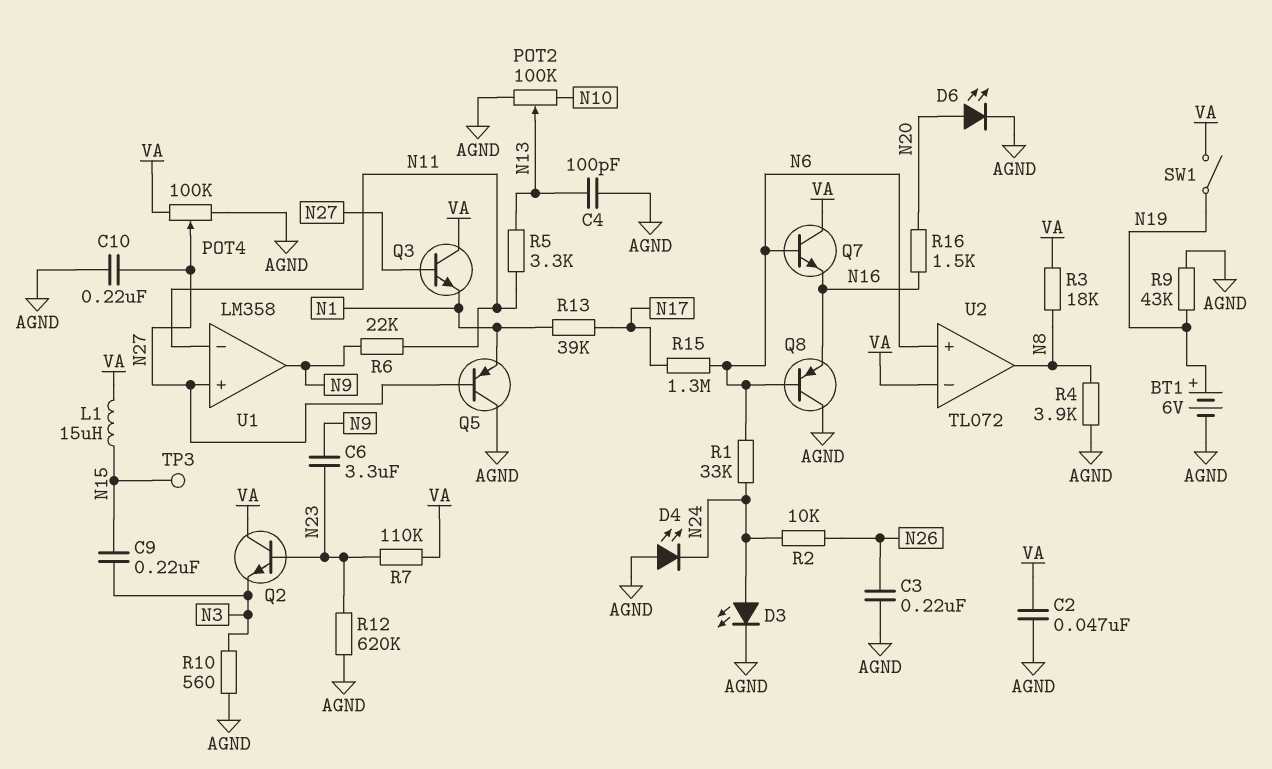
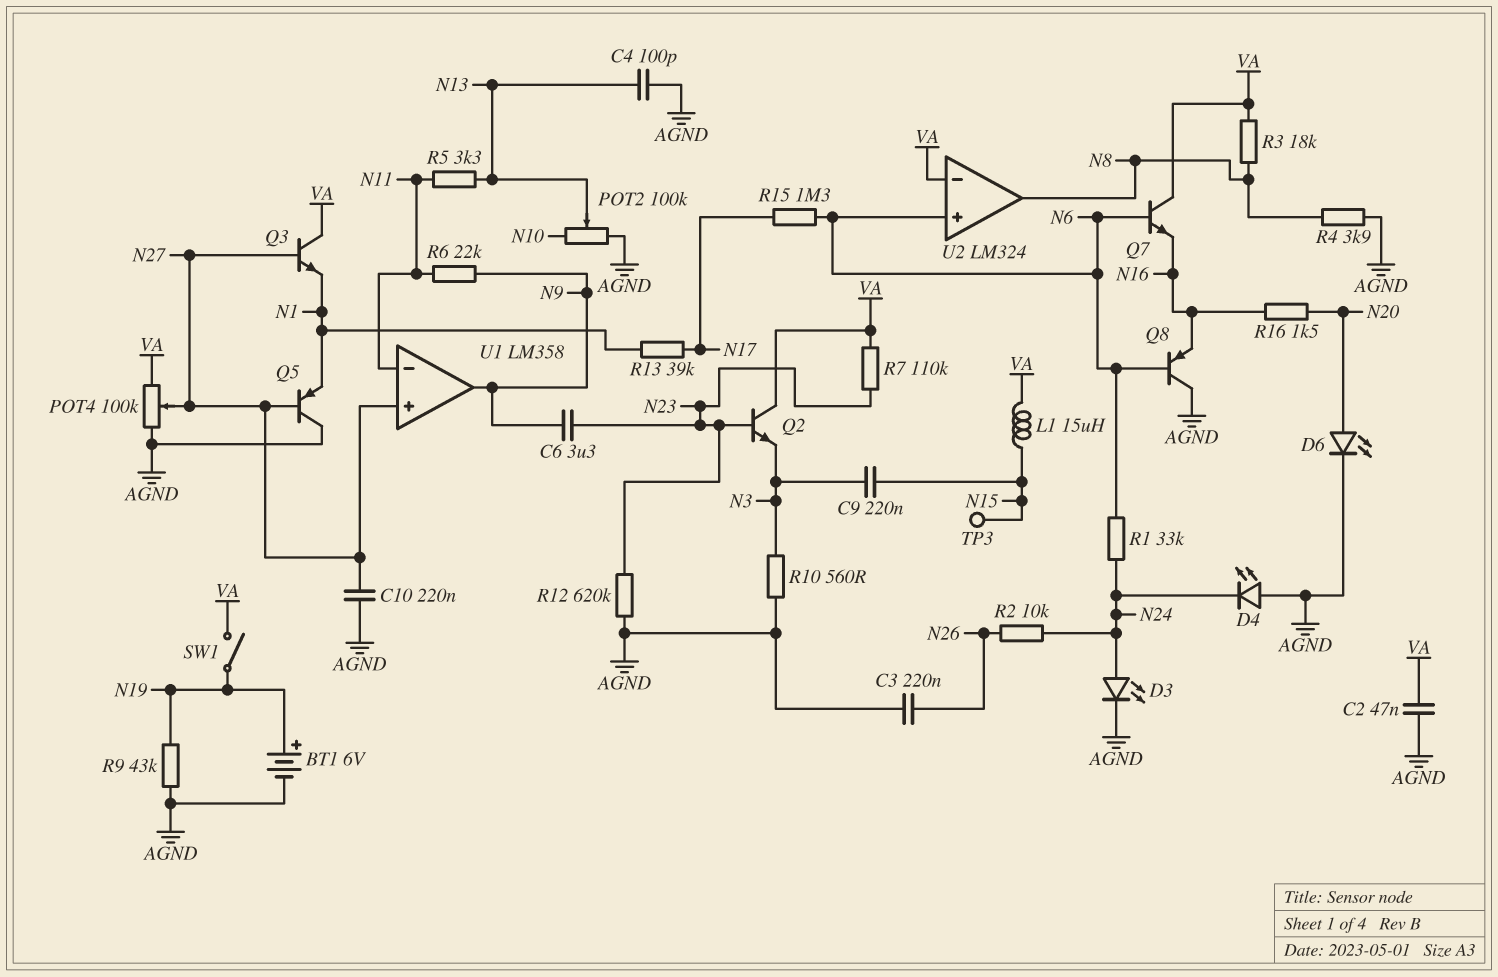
U2: TL072 -> LM324

